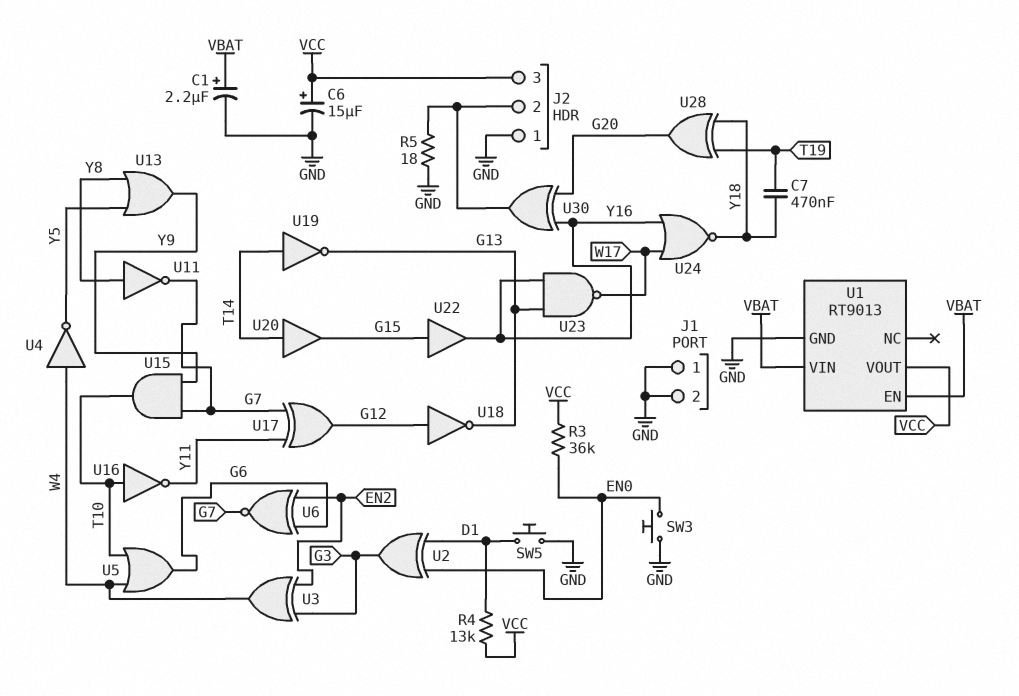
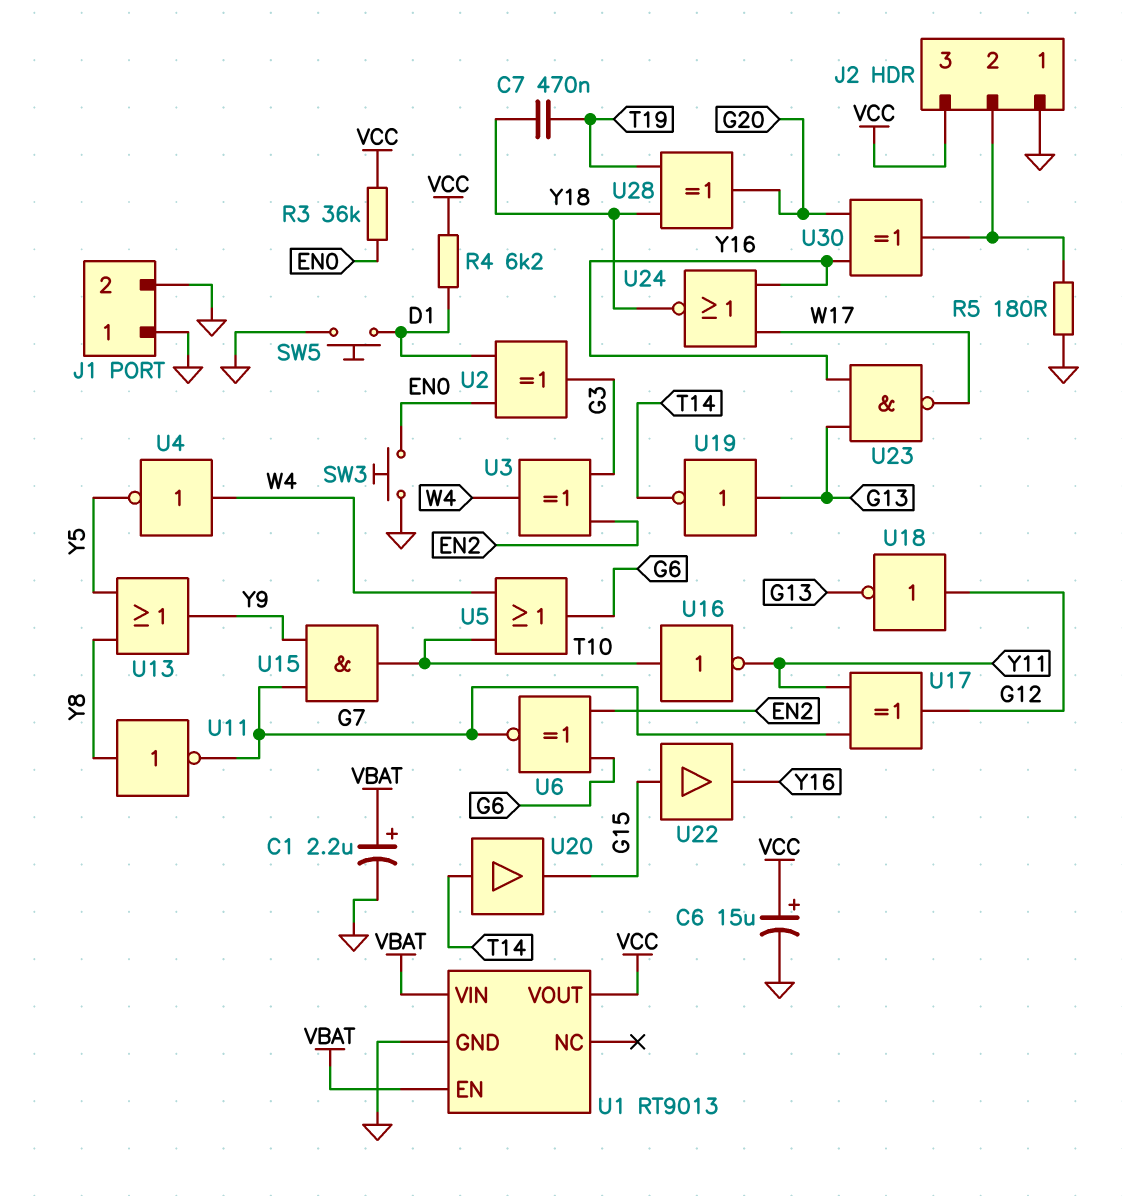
R4: 13k (D1, VCC) -> 6.2k (D1, VCC)
R5: 18 (GND, J2/2) -> 180 (GND, J2/2)
U19: NOT (in T14, out G13) -> NOT (in G13, out T14)

